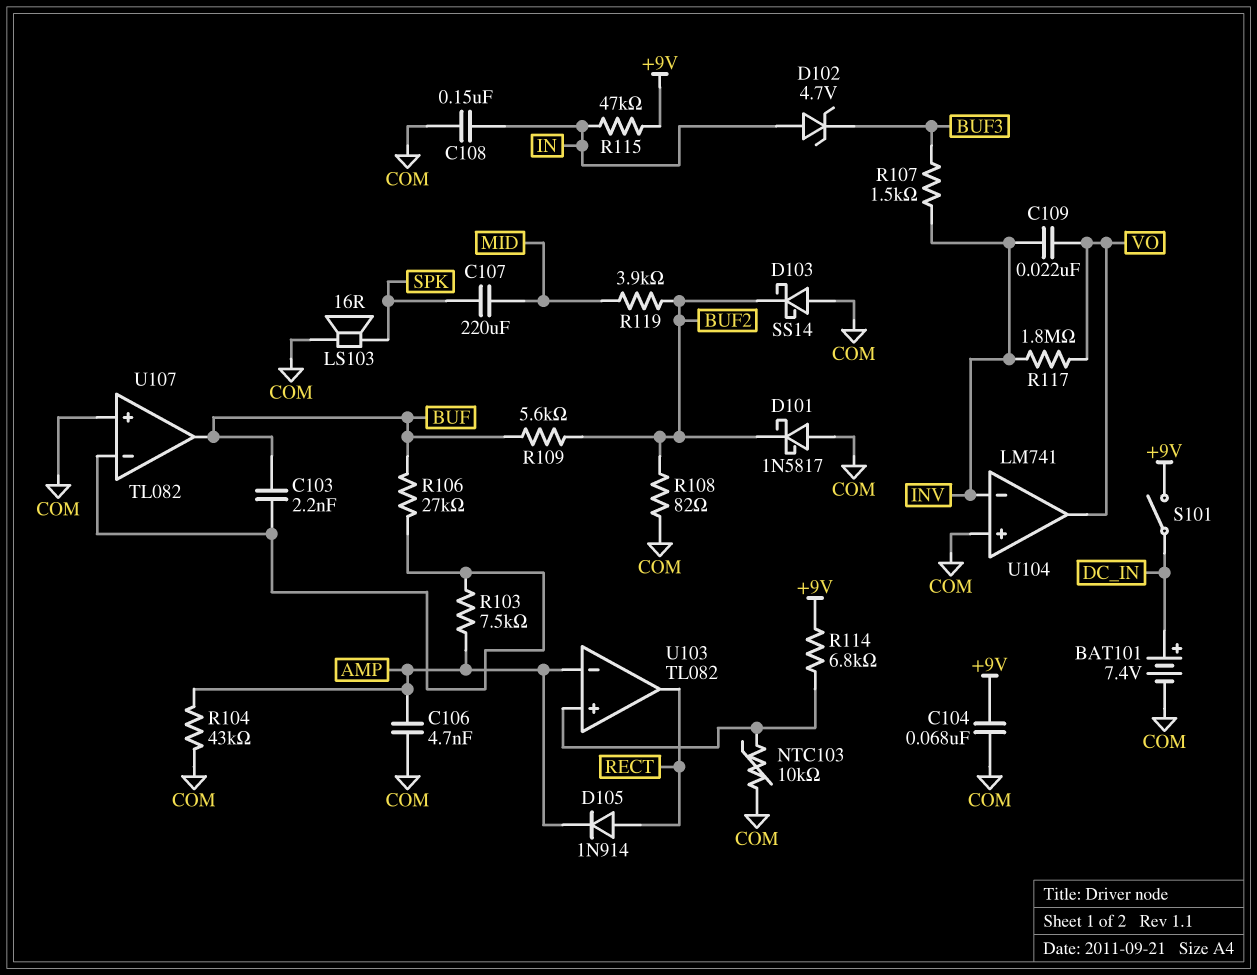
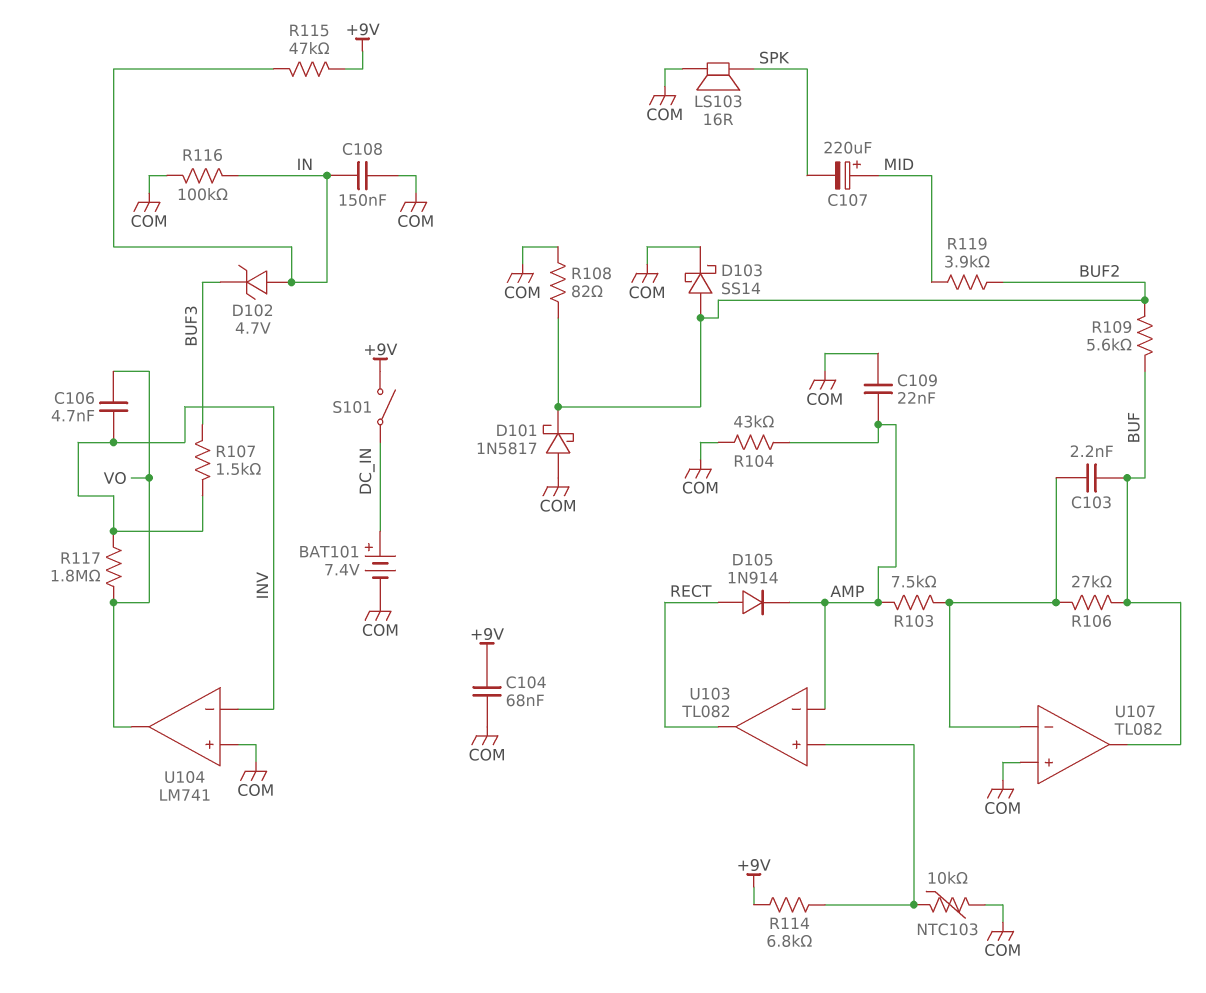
C106: 4.7nF (AMP, COM) -> 4.7nF (INV, VO)
C107: 220uF (MID, SPK) -> 220uF (plus MID, minus SPK)
C109: 22nF (INV, VO) -> 22nF (AMP, COM)
D103: schottky SS14 (A COM, K BUF2) -> schottky SS14 (A BUF2, K COM)
R116: none -> 100k (COM, IN)

